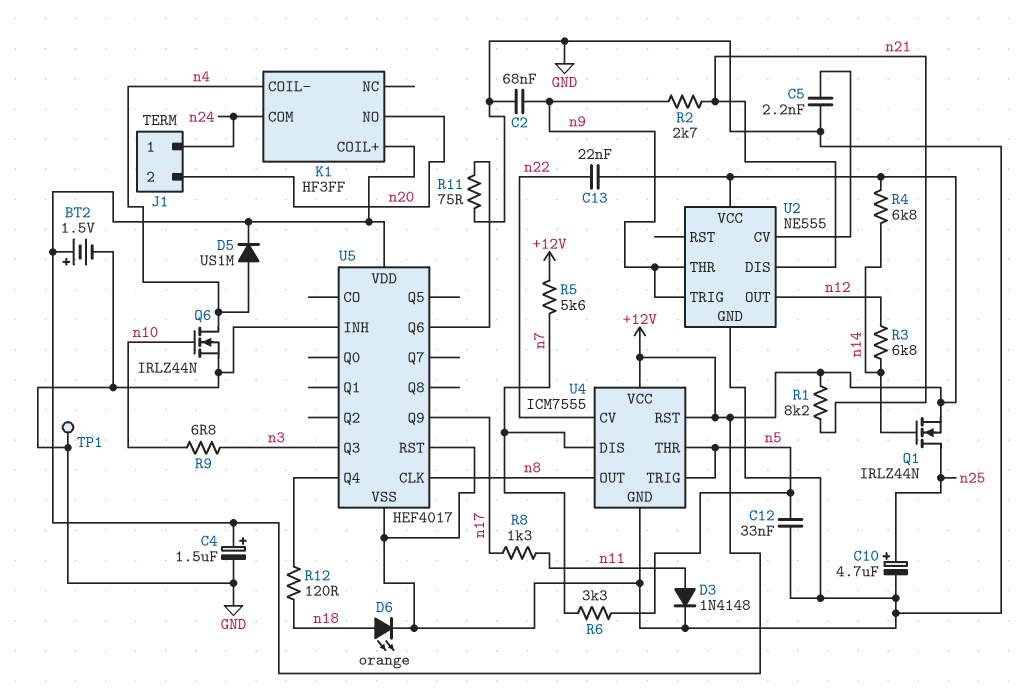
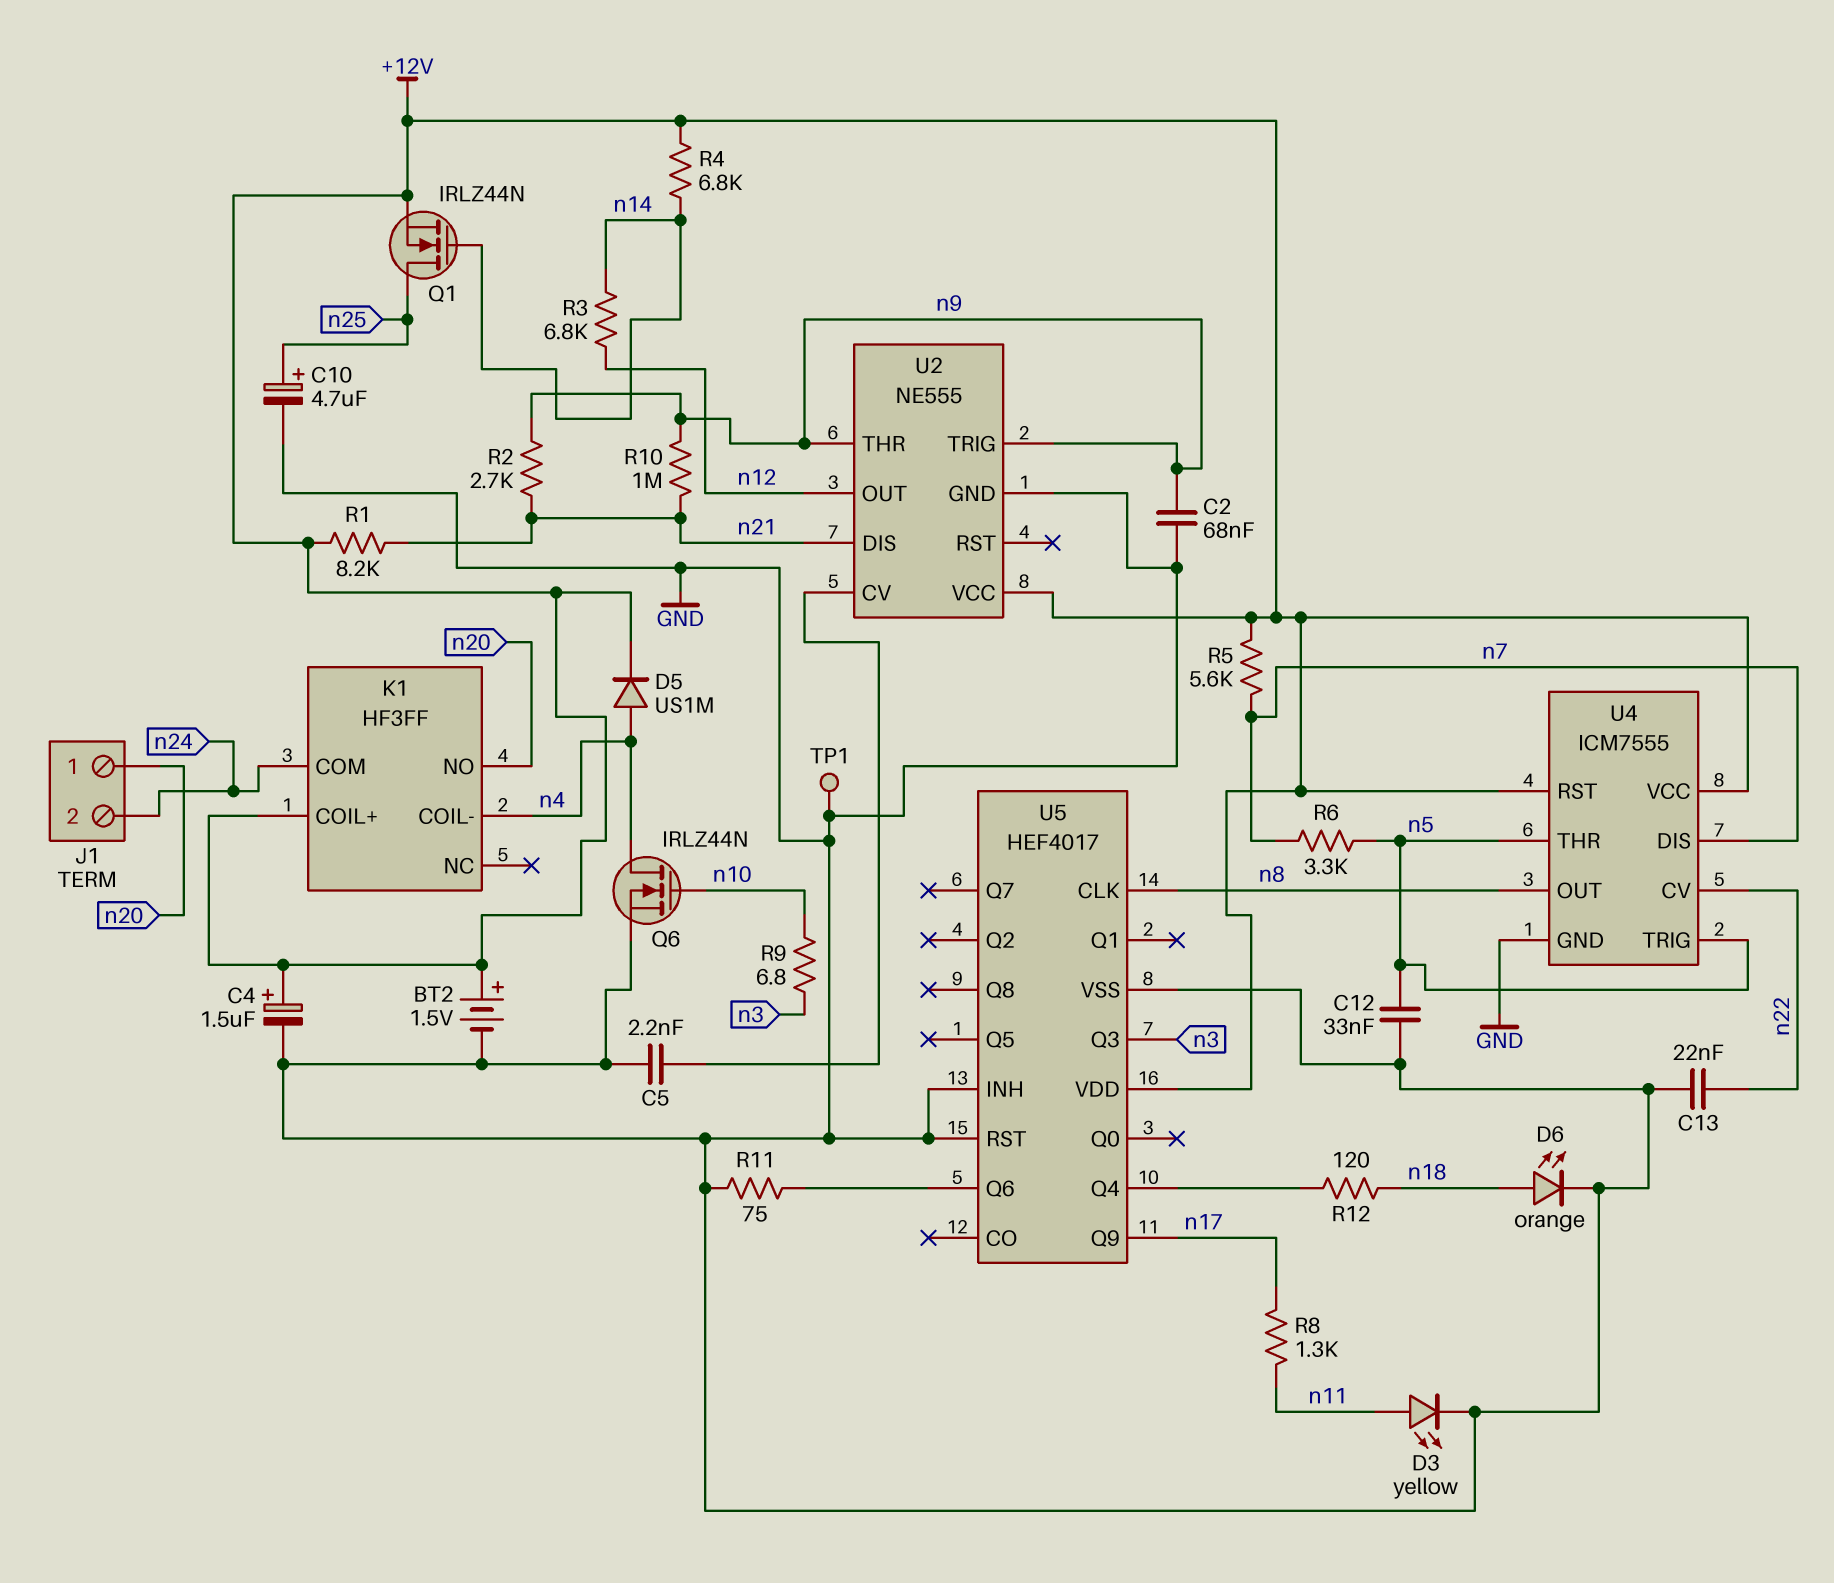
C13: 22nF (+12V, n22) -> 22nF (GND, n22)
D3: diode 1N4148 (A n11, K GND) -> LED yellow (A n11, K GND)
J1 pin 1: n24 -> n20
J1 pin 2: n20 -> n24
R10: none -> 1M (n9, n21)

